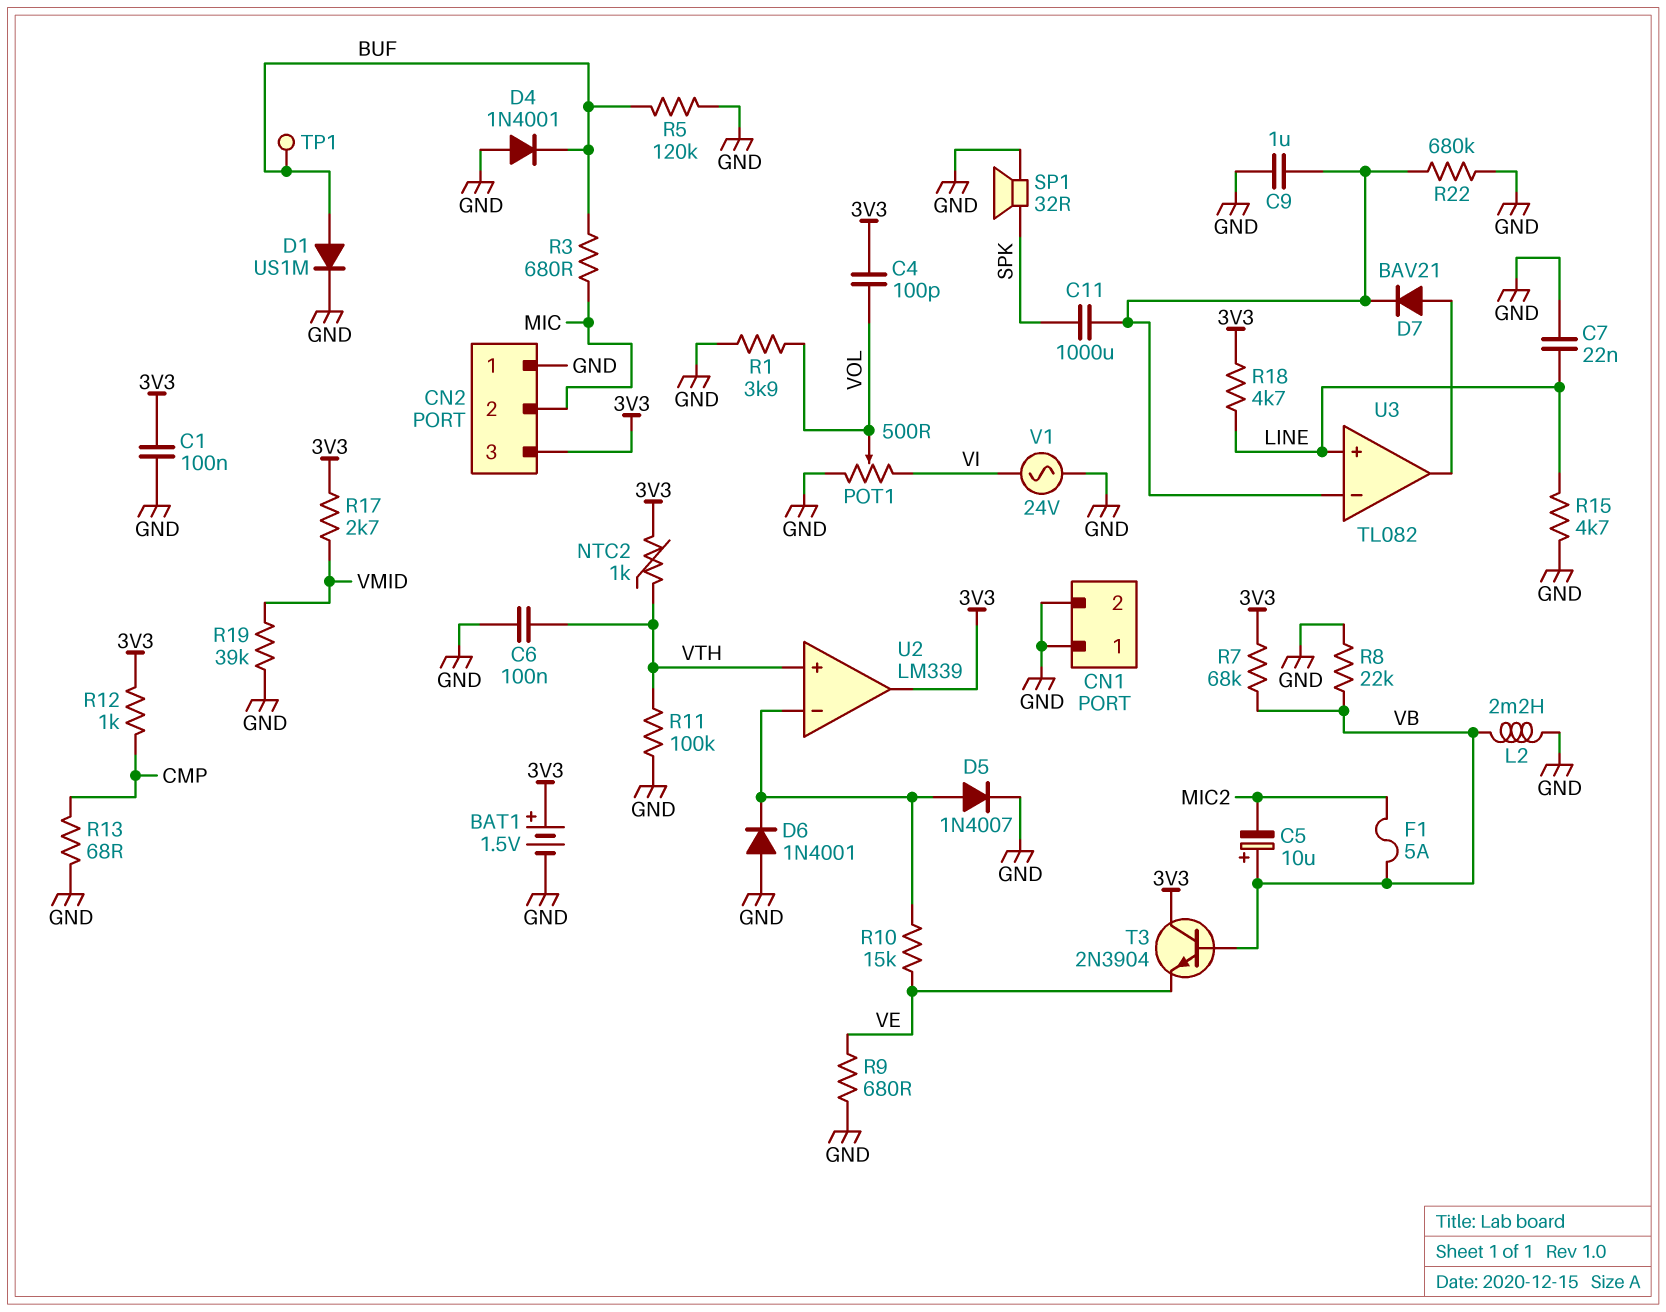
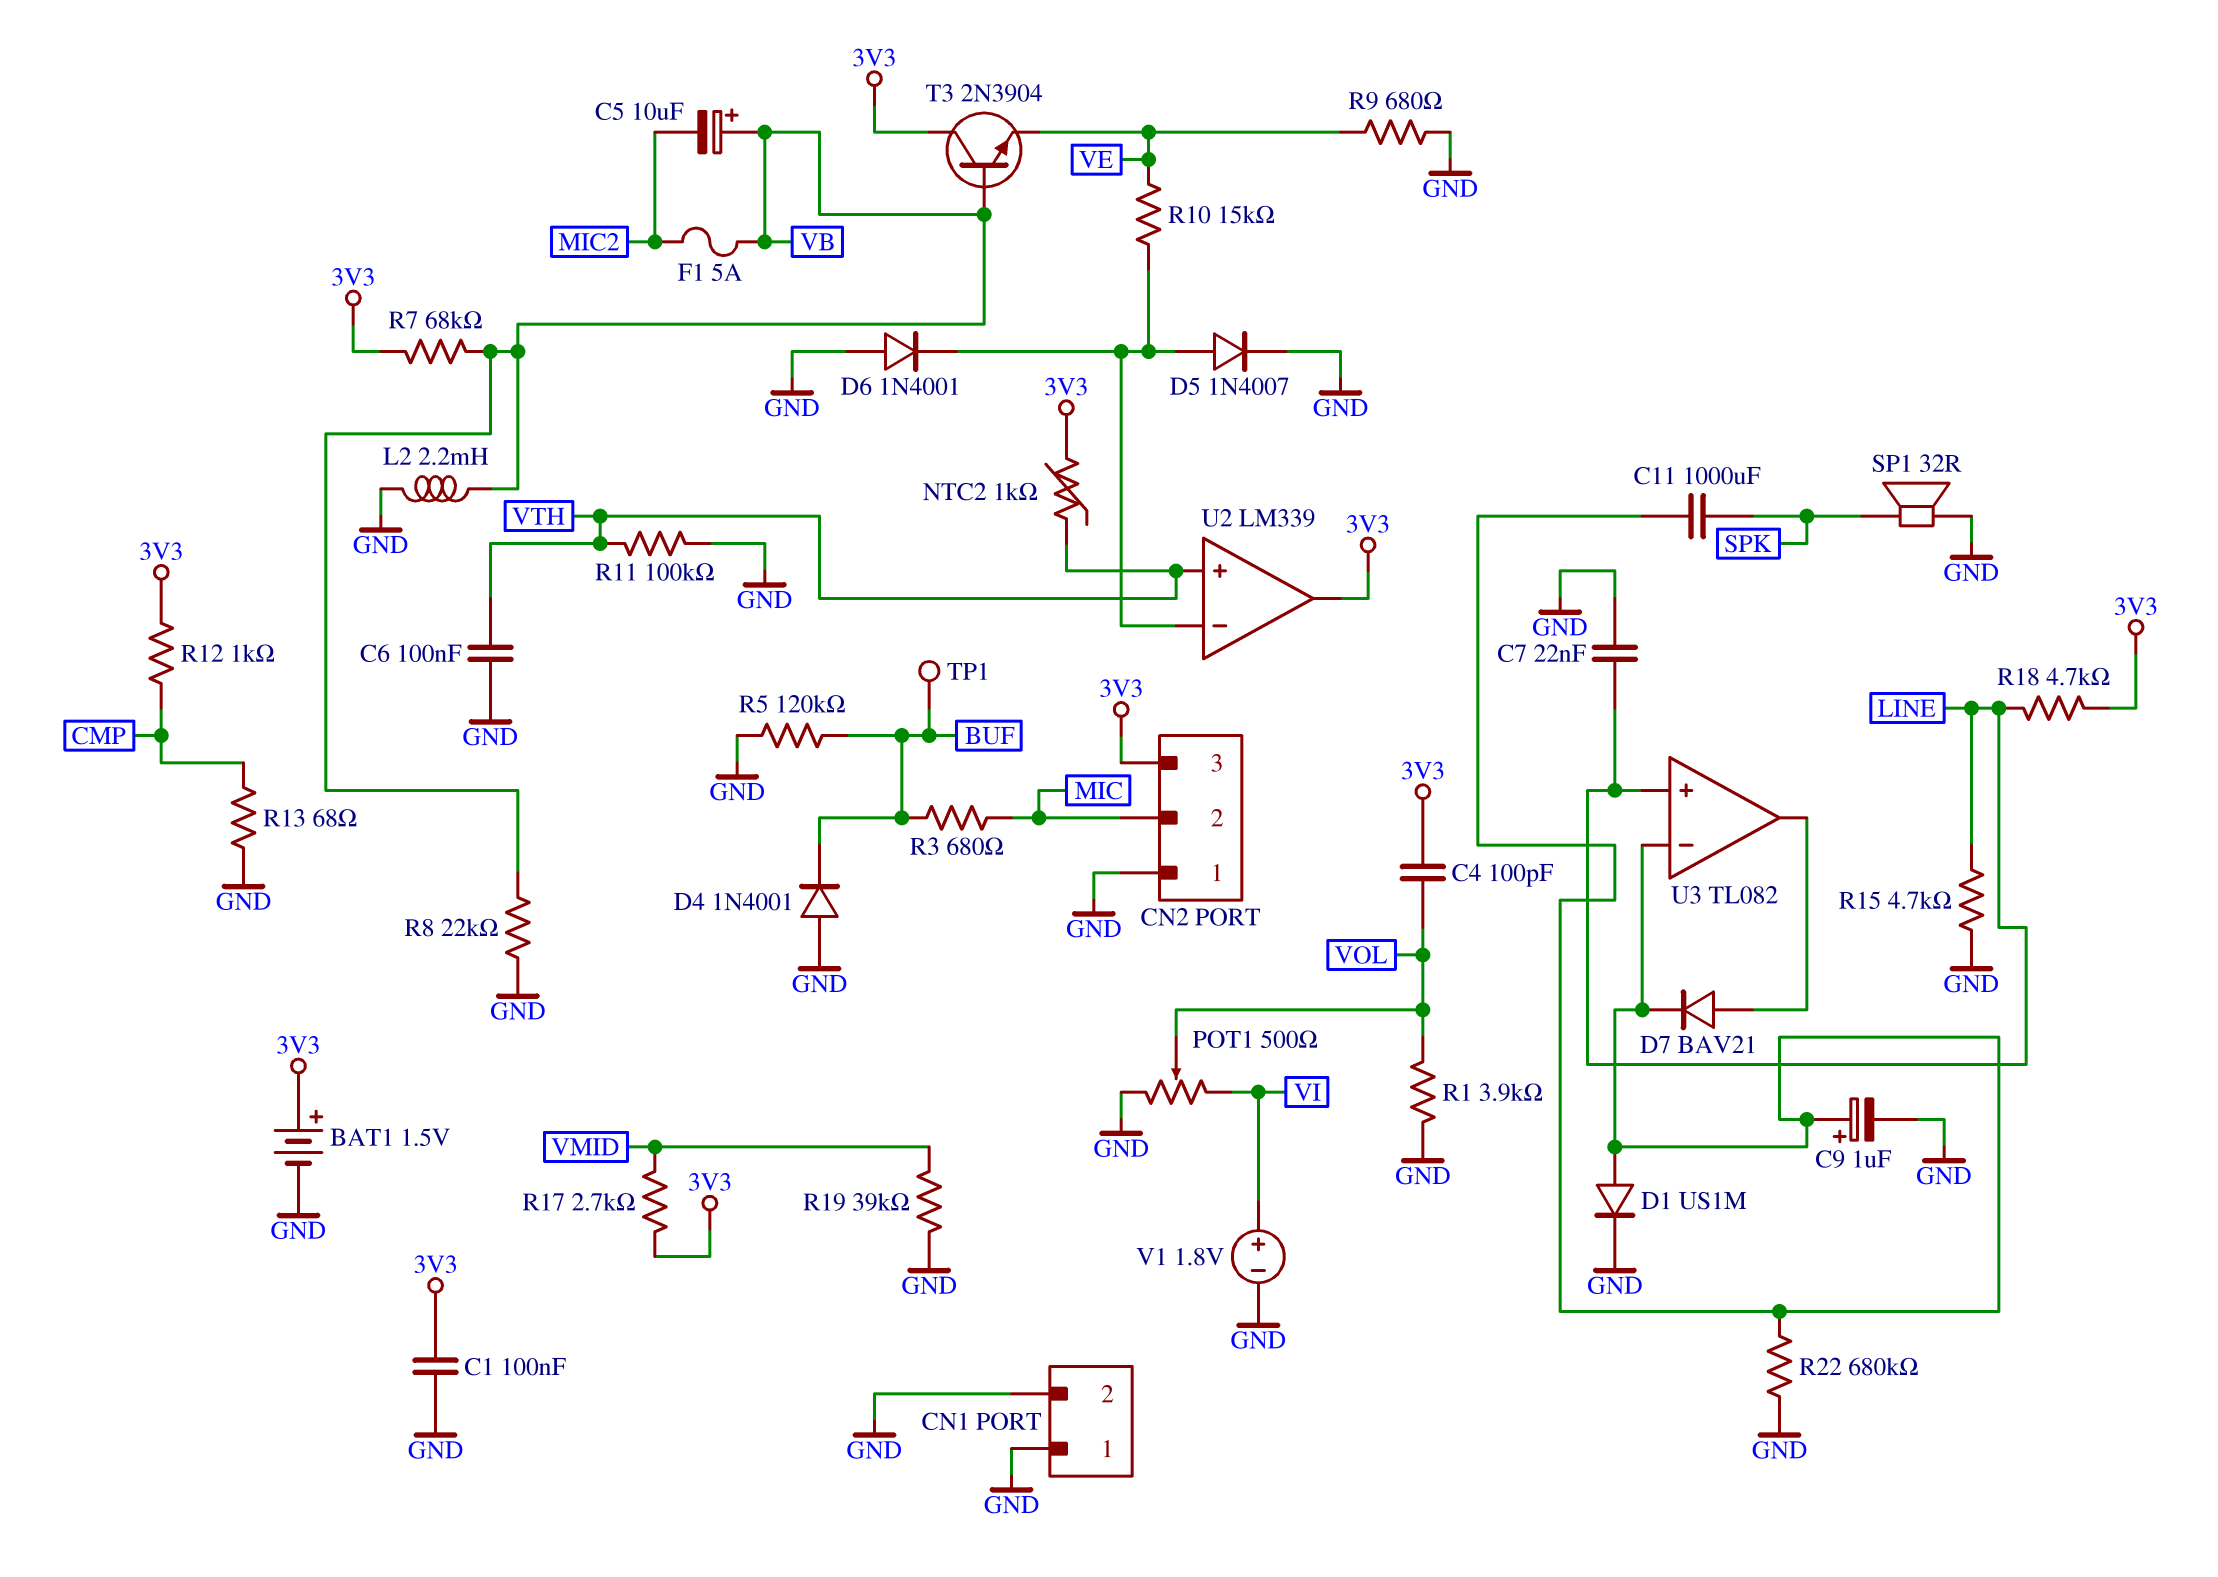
C9: 1uF (GND, U3/in-) -> 1uF (plus U3/in-, minus GND)
D1: diode US1M (A BUF, K GND) -> diode US1M (A U3/in-, K GND)
V1: AC 24V (GND, VI) -> 1.8V (plus VI, minus GND)

